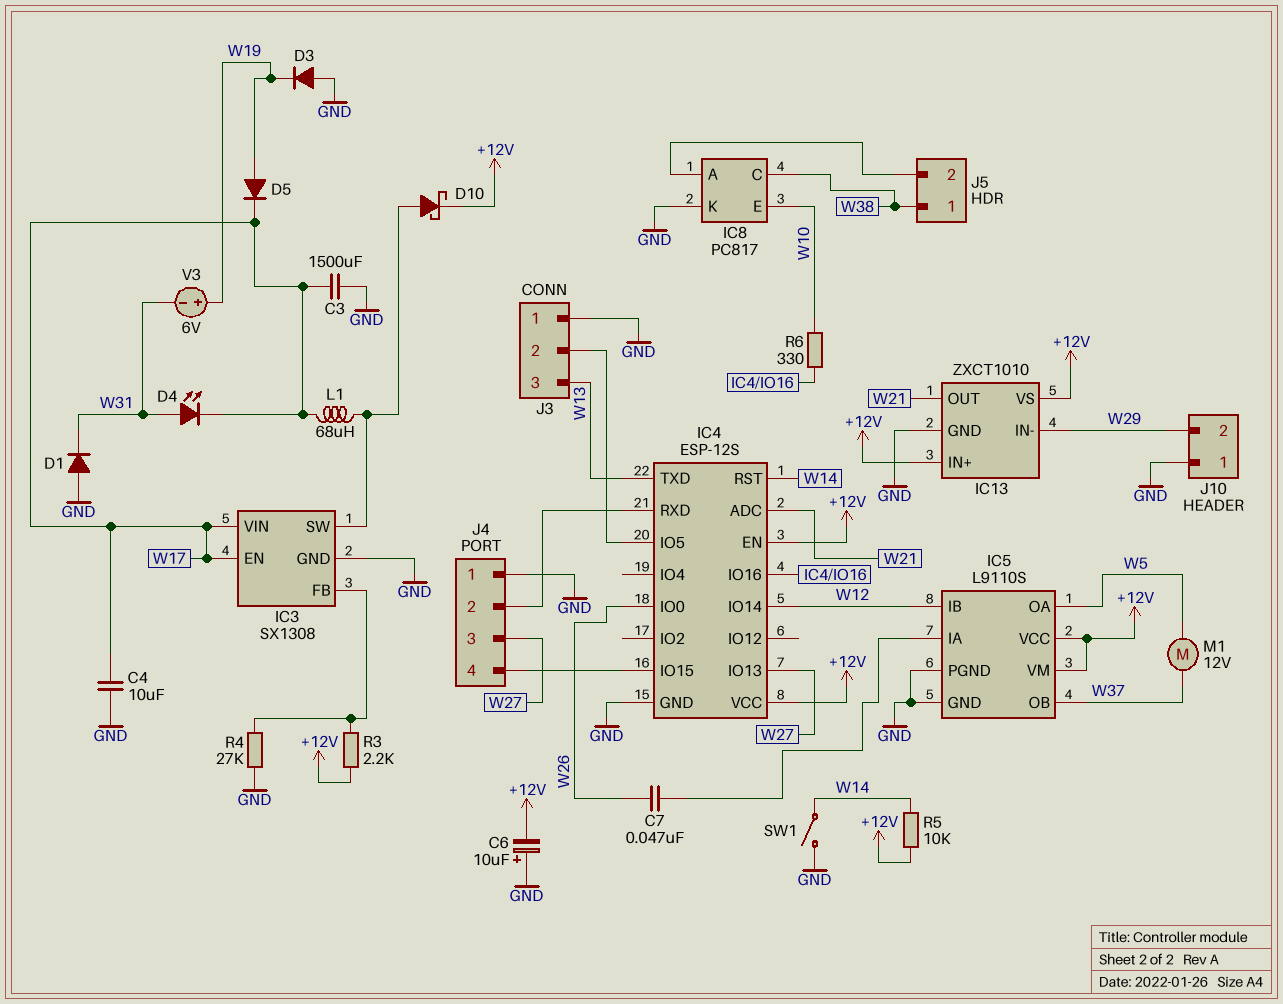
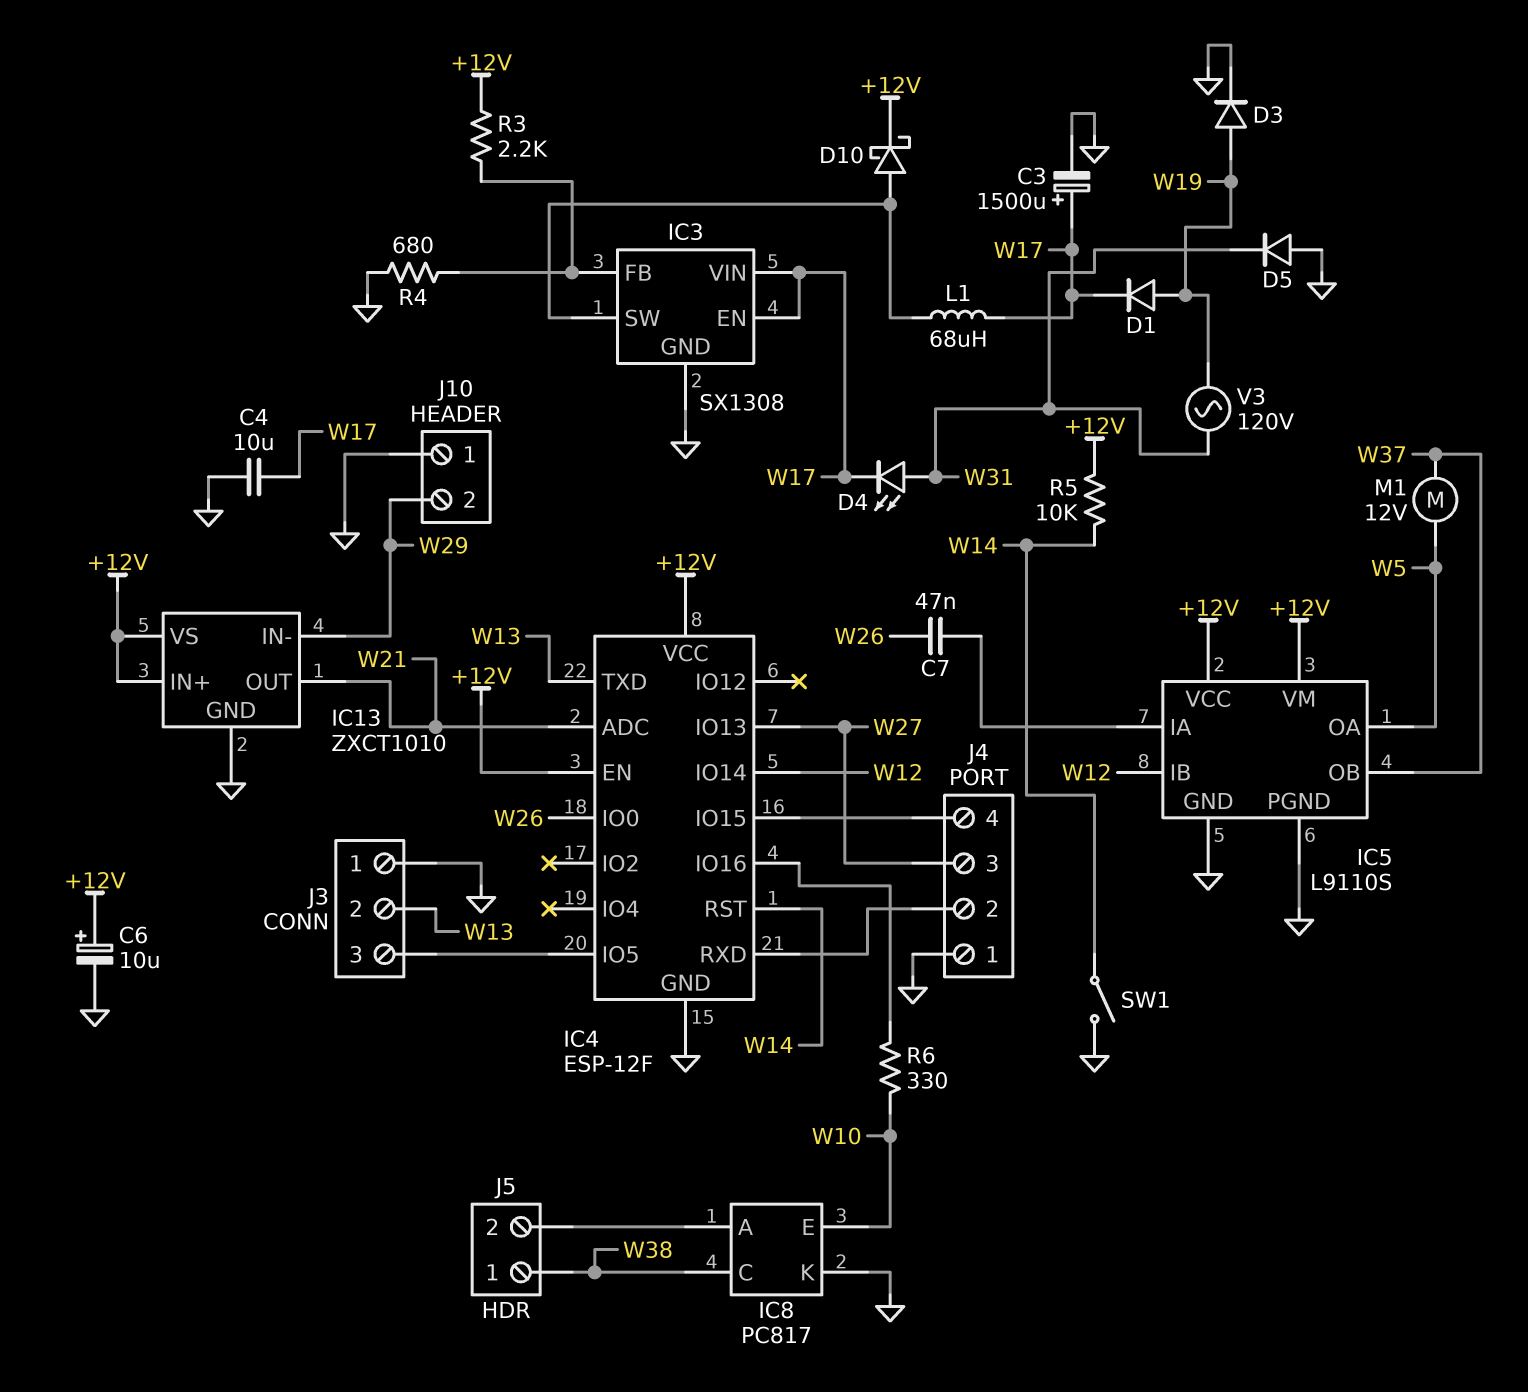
C3: 1500uF (GND, W17) -> 1500uF (plus W17, minus GND)
C6: 10uF (plus GND, minus +12V) -> 10uF (plus +12V, minus GND)
D1: diode (A GND, K W31) -> diode (A W19, K W17)
D3: diode (A GND, K W19) -> diode (A W19, K GND)
D5: diode (A W19, K W17) -> diode (A GND, K W31)
IC4: ESP-12S -> ESP-12F
J3 pin 2: IC4/IO5 -> W13
J3 pin 3: W13 -> IC4/IO5
R4: 27k (GND, IC3/FB) -> 680 (GND, IC3/FB)
V3: 6V (plus W19, minus W31) -> AC 120V (W19, W31)

